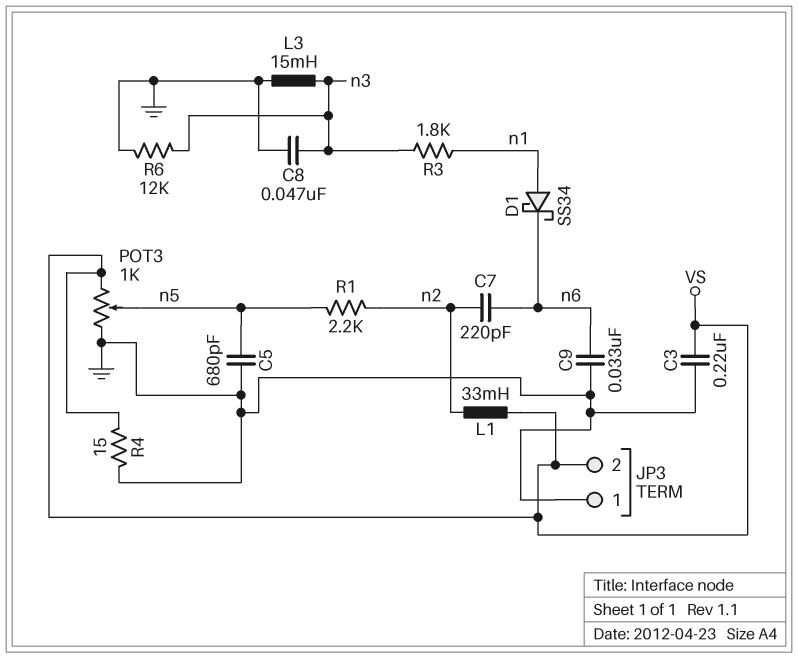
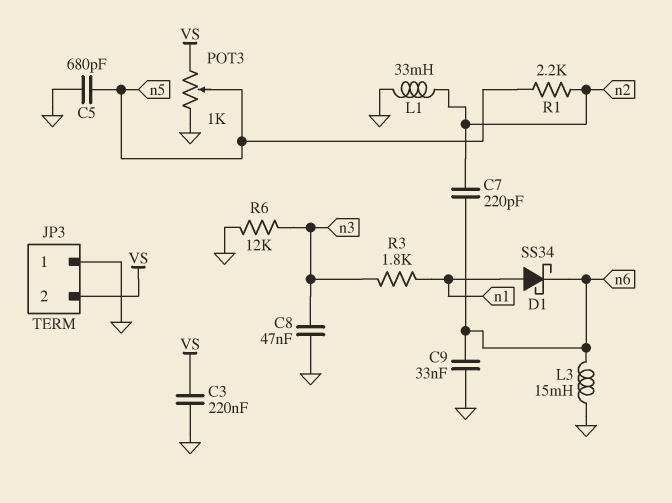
L1: 33mH (VS, n2) -> 33mH (GND, n2)
L3: 15mH (GND, n3) -> 15mH (GND, n6)
R4: 15 (GND, VS) -> none

